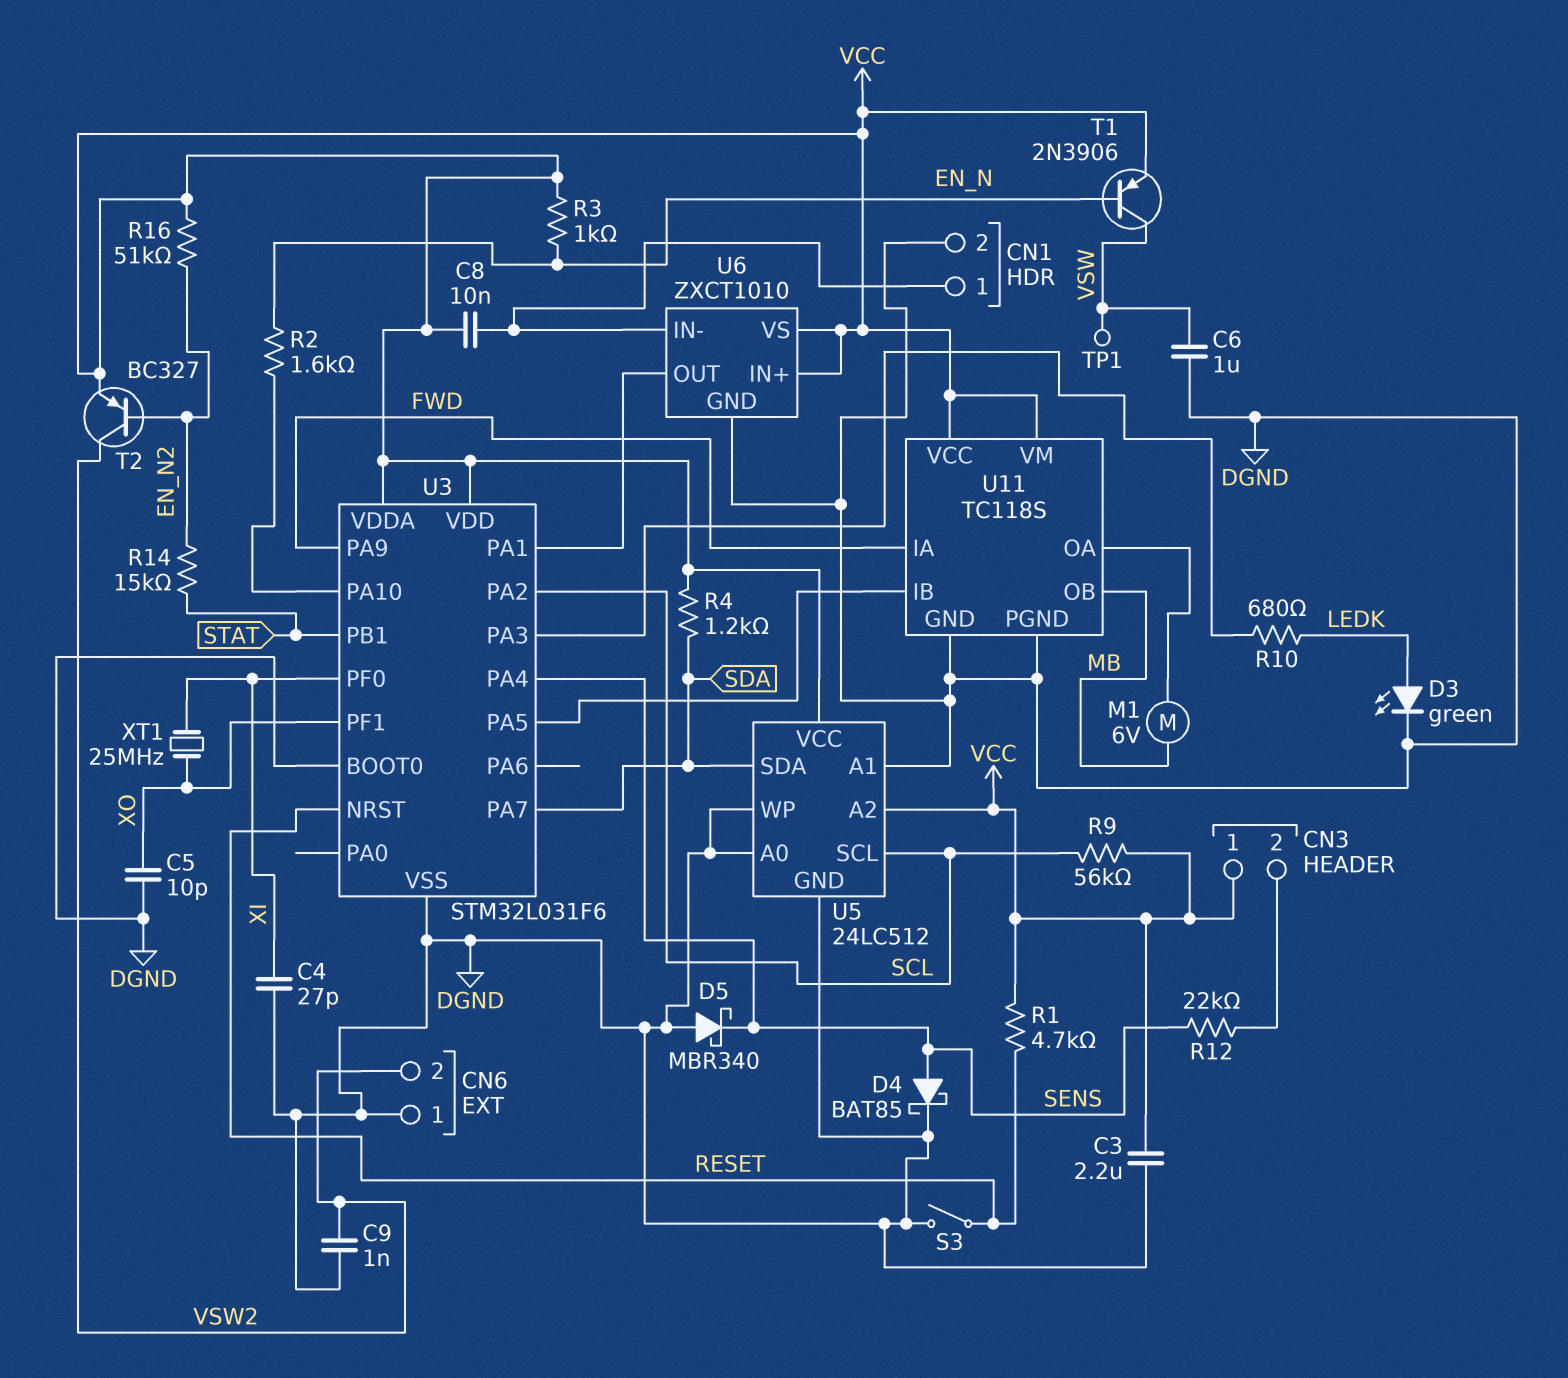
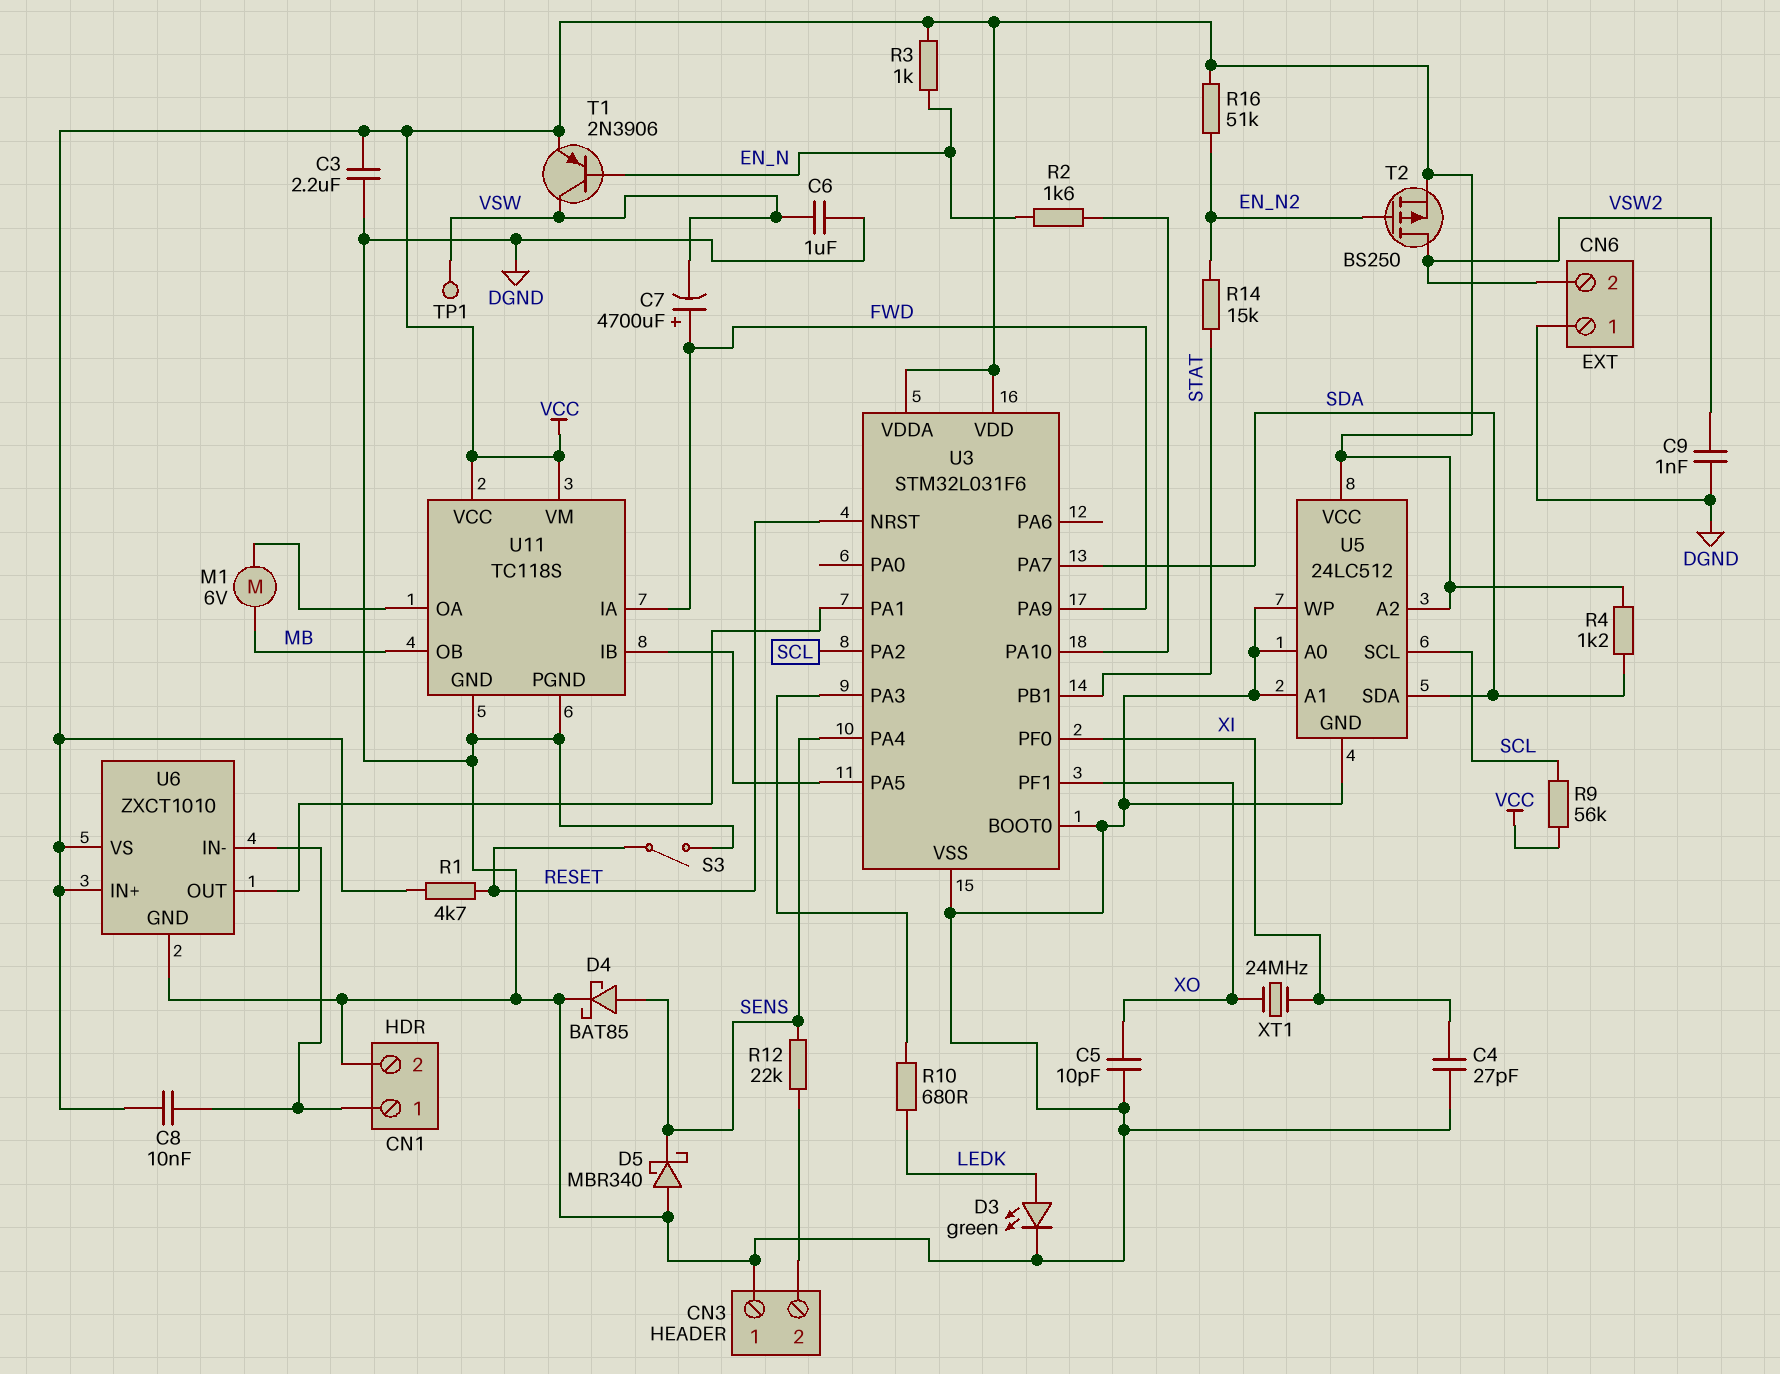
C7: none -> 4700uF (plus FWD, minus VSW)
CN3 pin 1: VCC -> DGND
T2: PNP BC327 (B EN_N2, C VSW2, E VCC) -> PMOS BS250 (G EN_N2, D VSW2, S VCC)
XT1: 25MHz (XI, XO) -> 24MHz (XI, XO)

